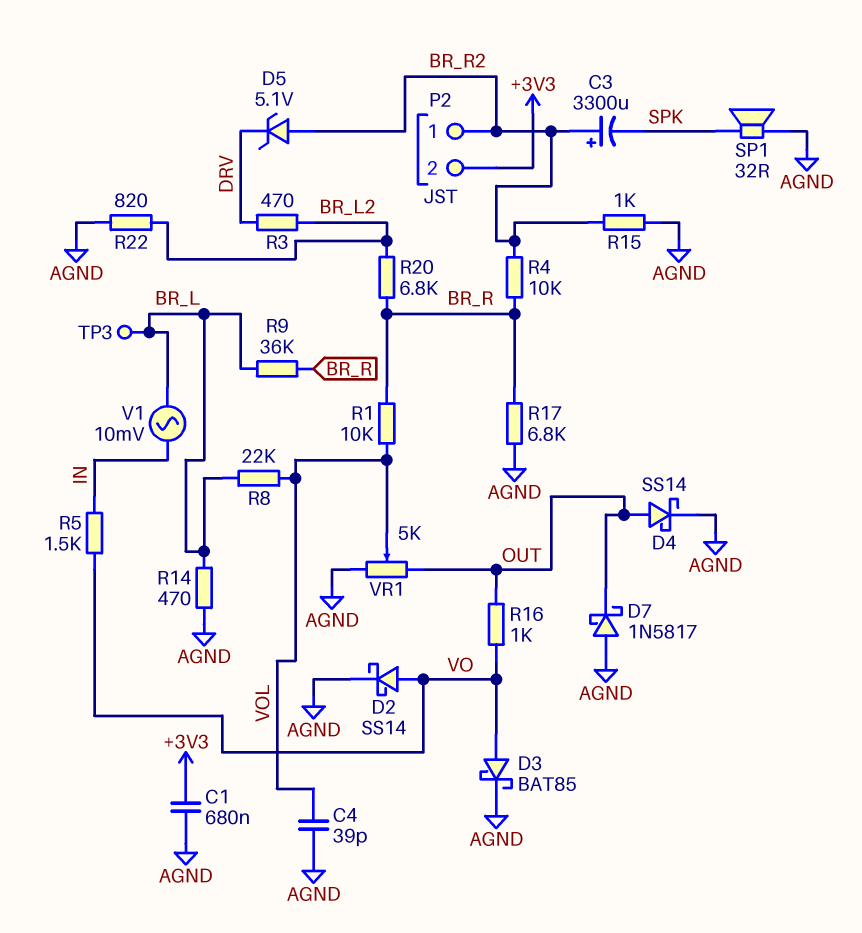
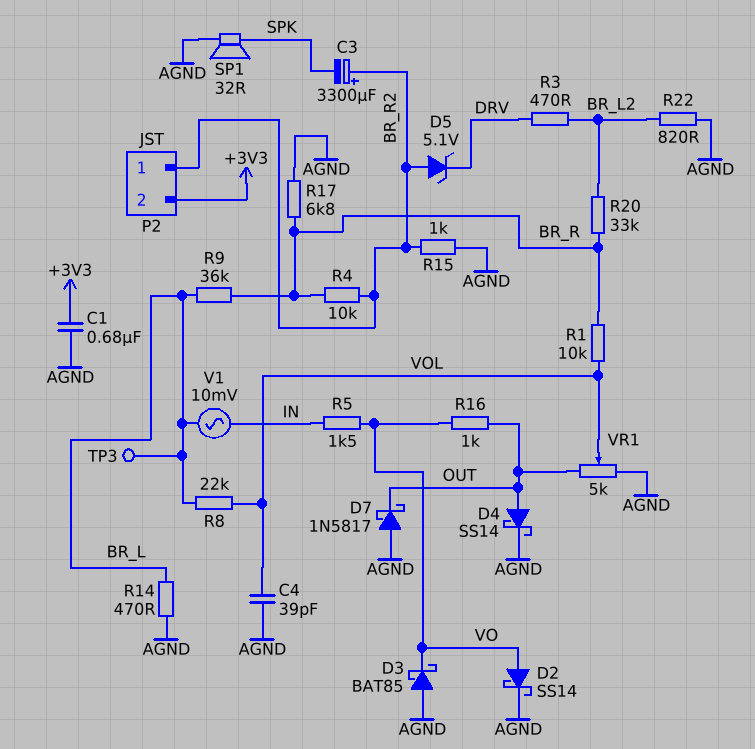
D3: schottky BAT85 (A VO, K AGND) -> schottky BAT85 (A AGND, K VO)
R20: 6.8k (BR_L2, BR_R) -> 33k (BR_L2, BR_R)

